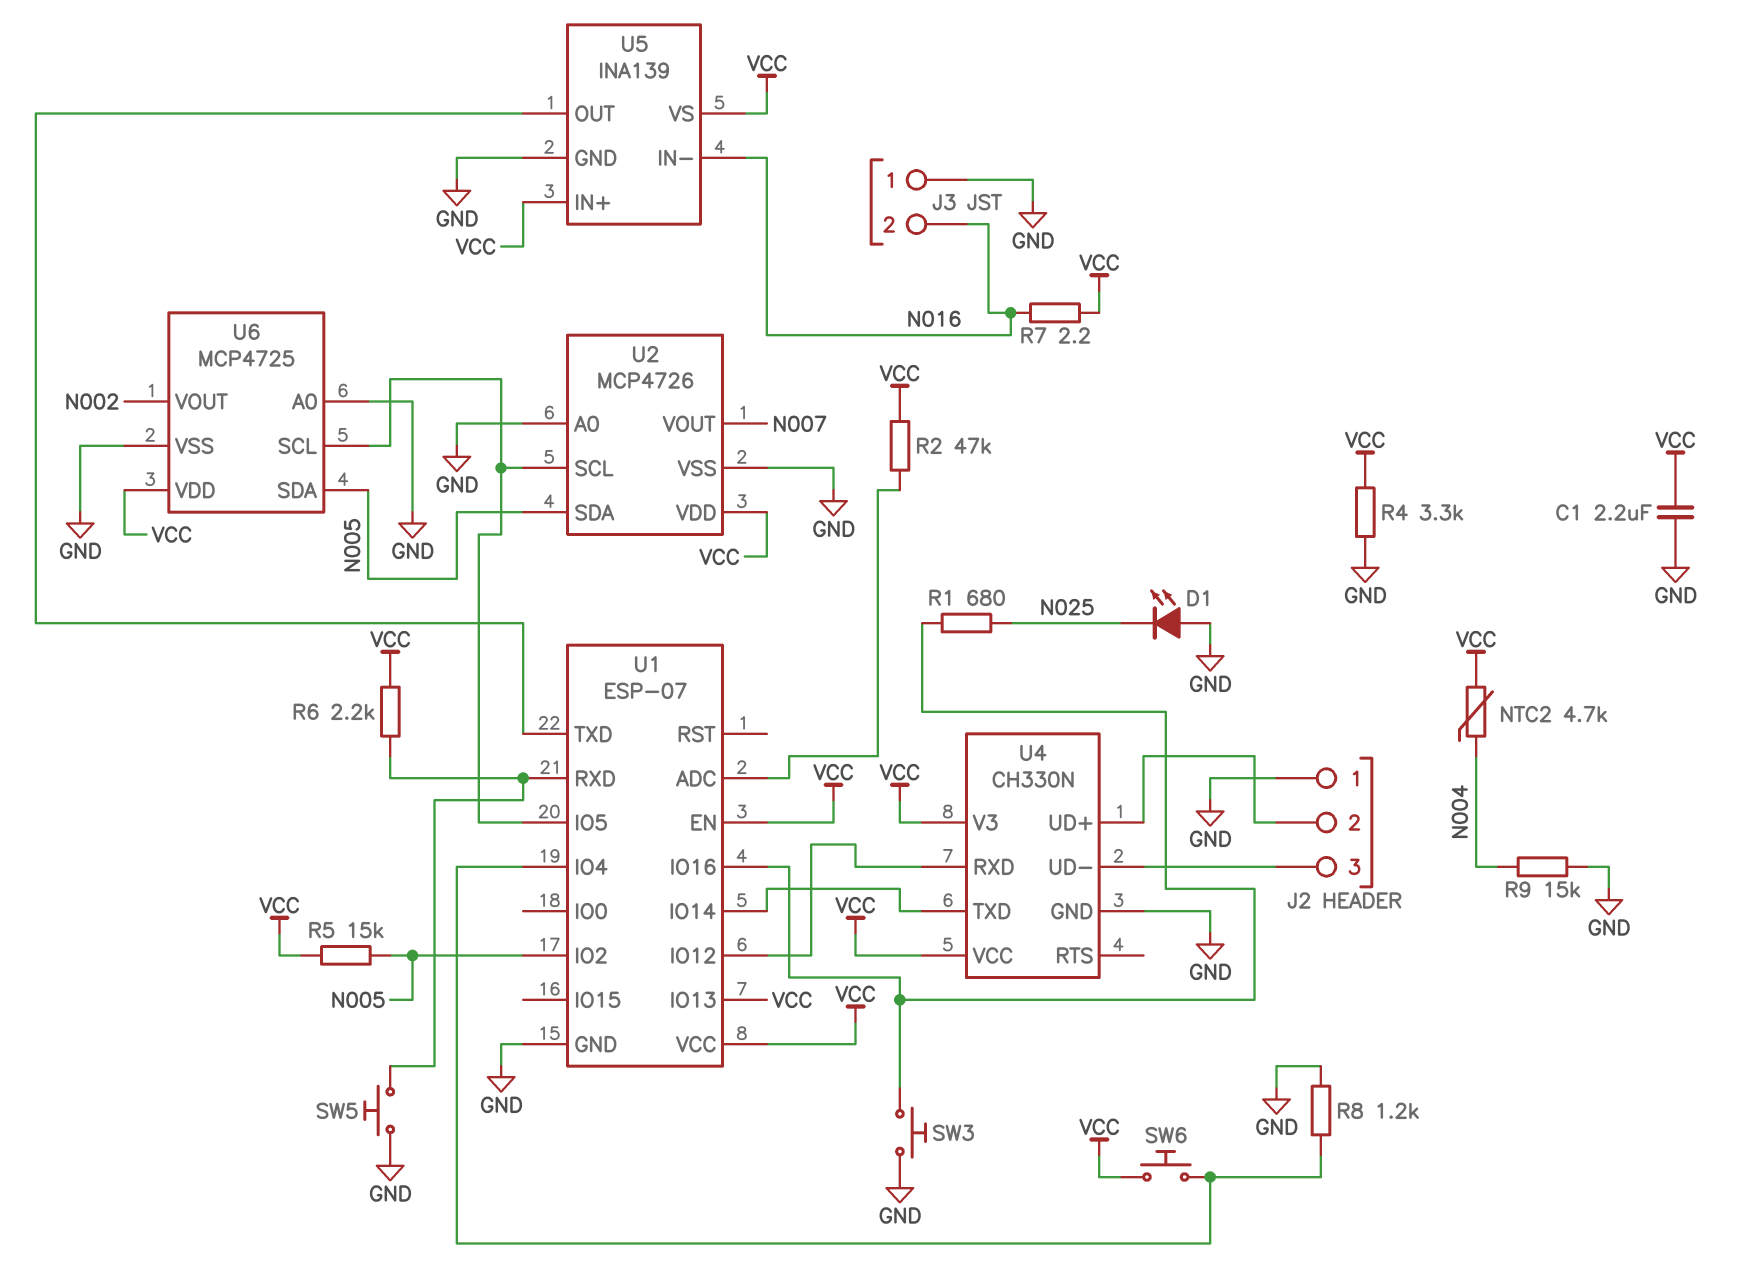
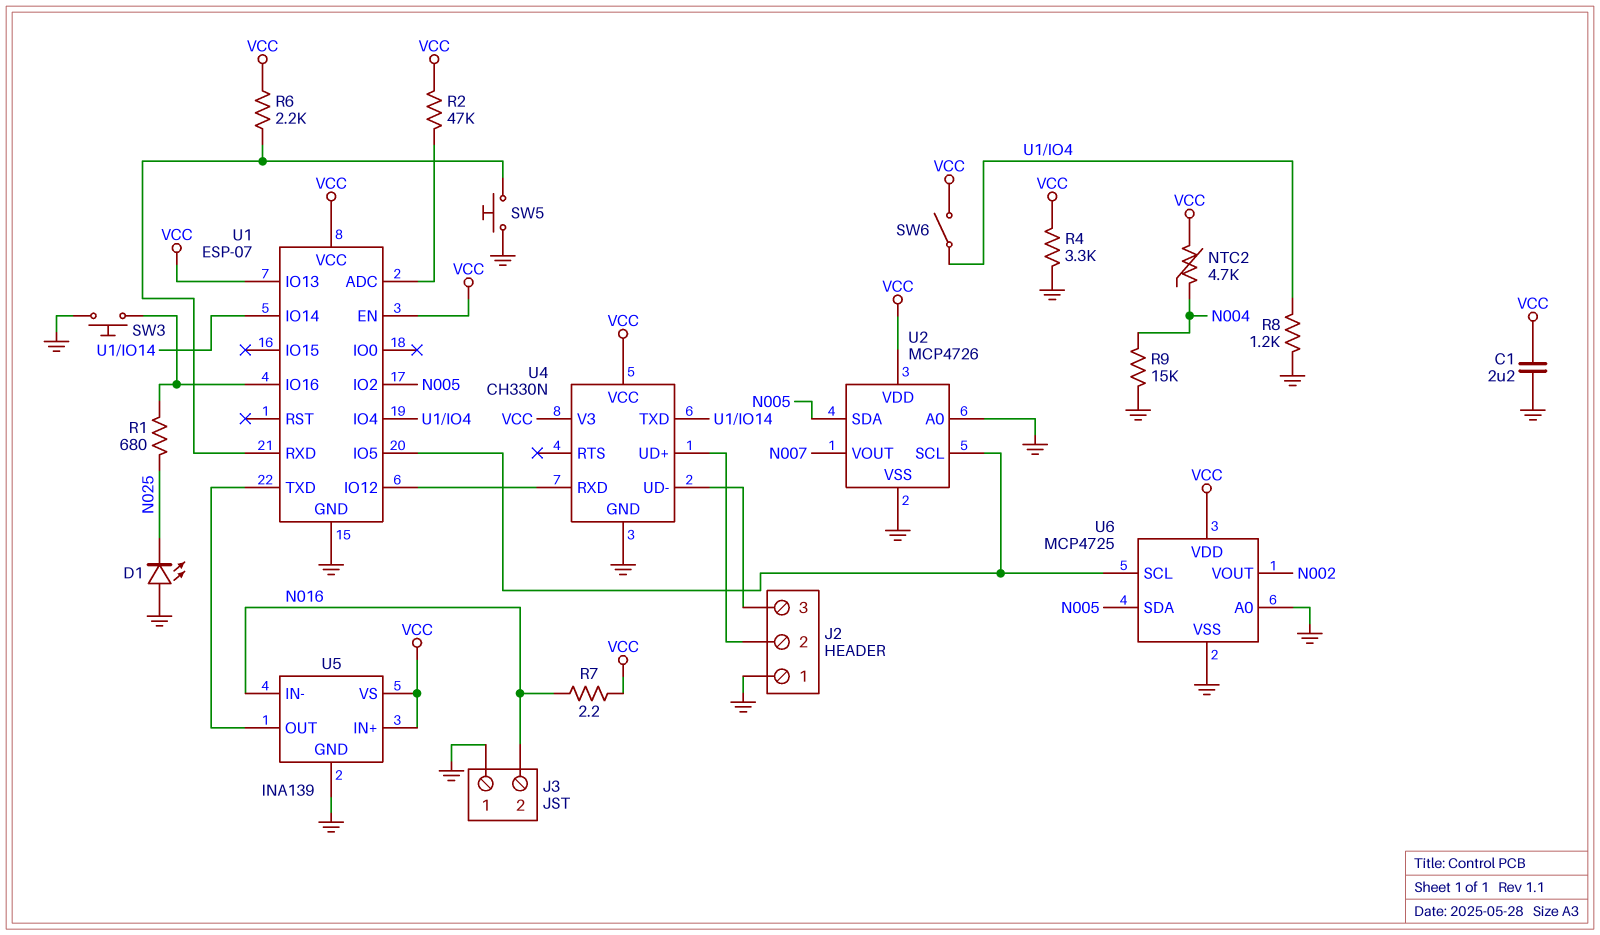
R5: 15k (N005, VCC) -> none
SW6: button (U1/IO4, VCC) -> switch (U1/IO4, VCC)

